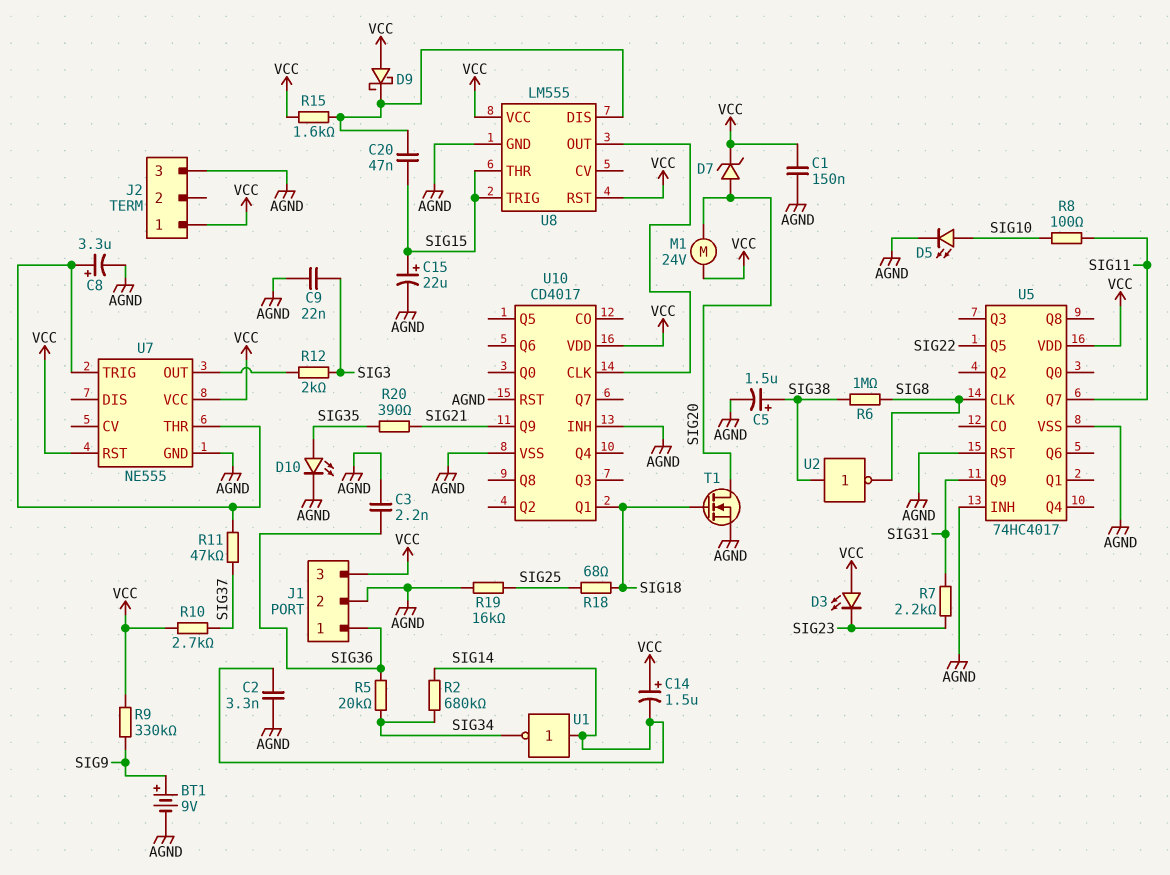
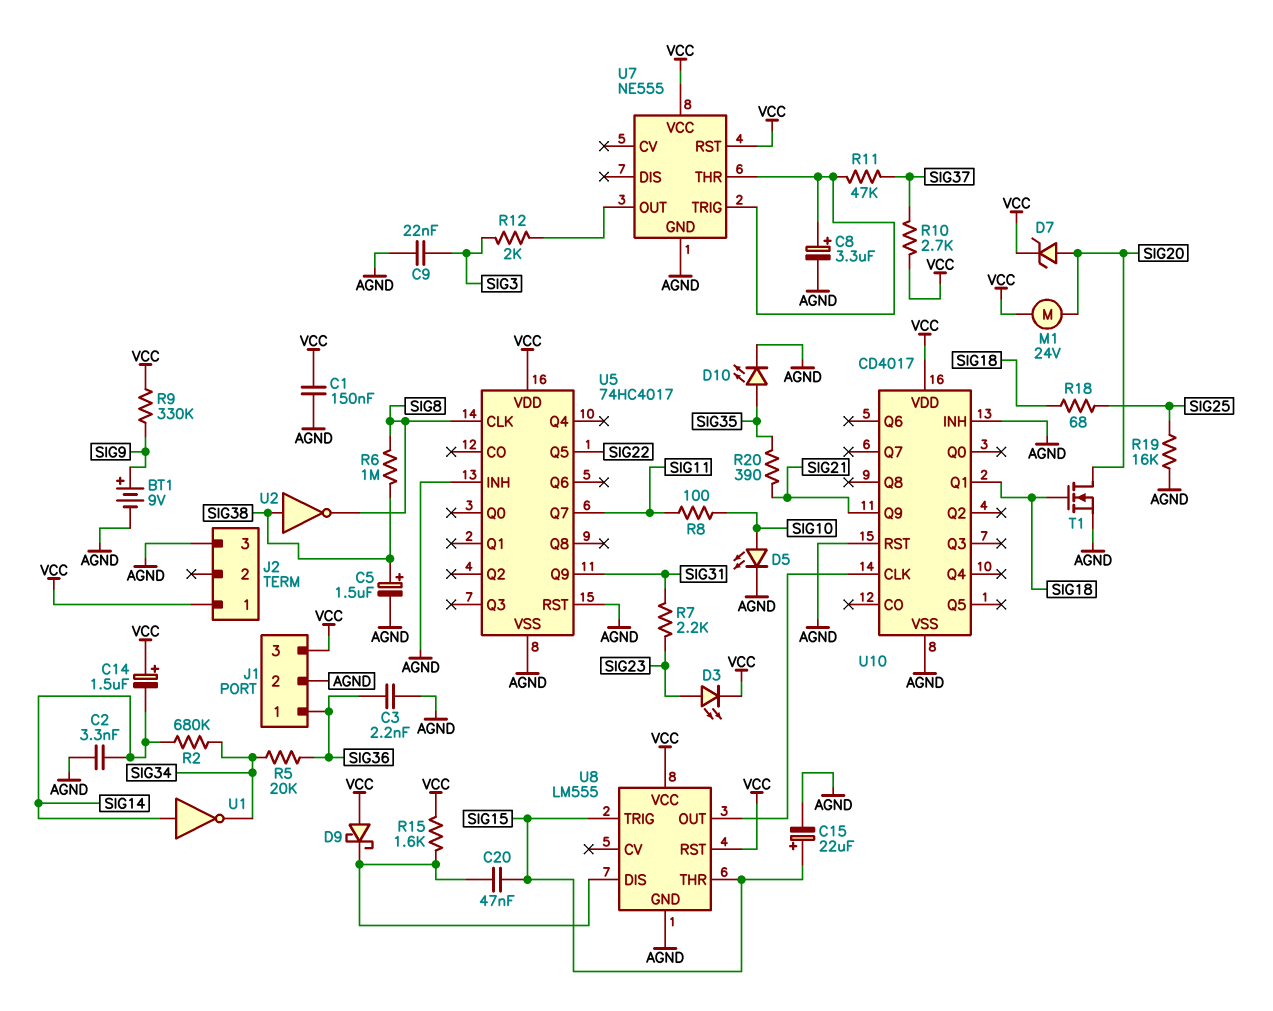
D3: LED (A VCC, K SIG23) -> LED (A SIG23, K VCC)

